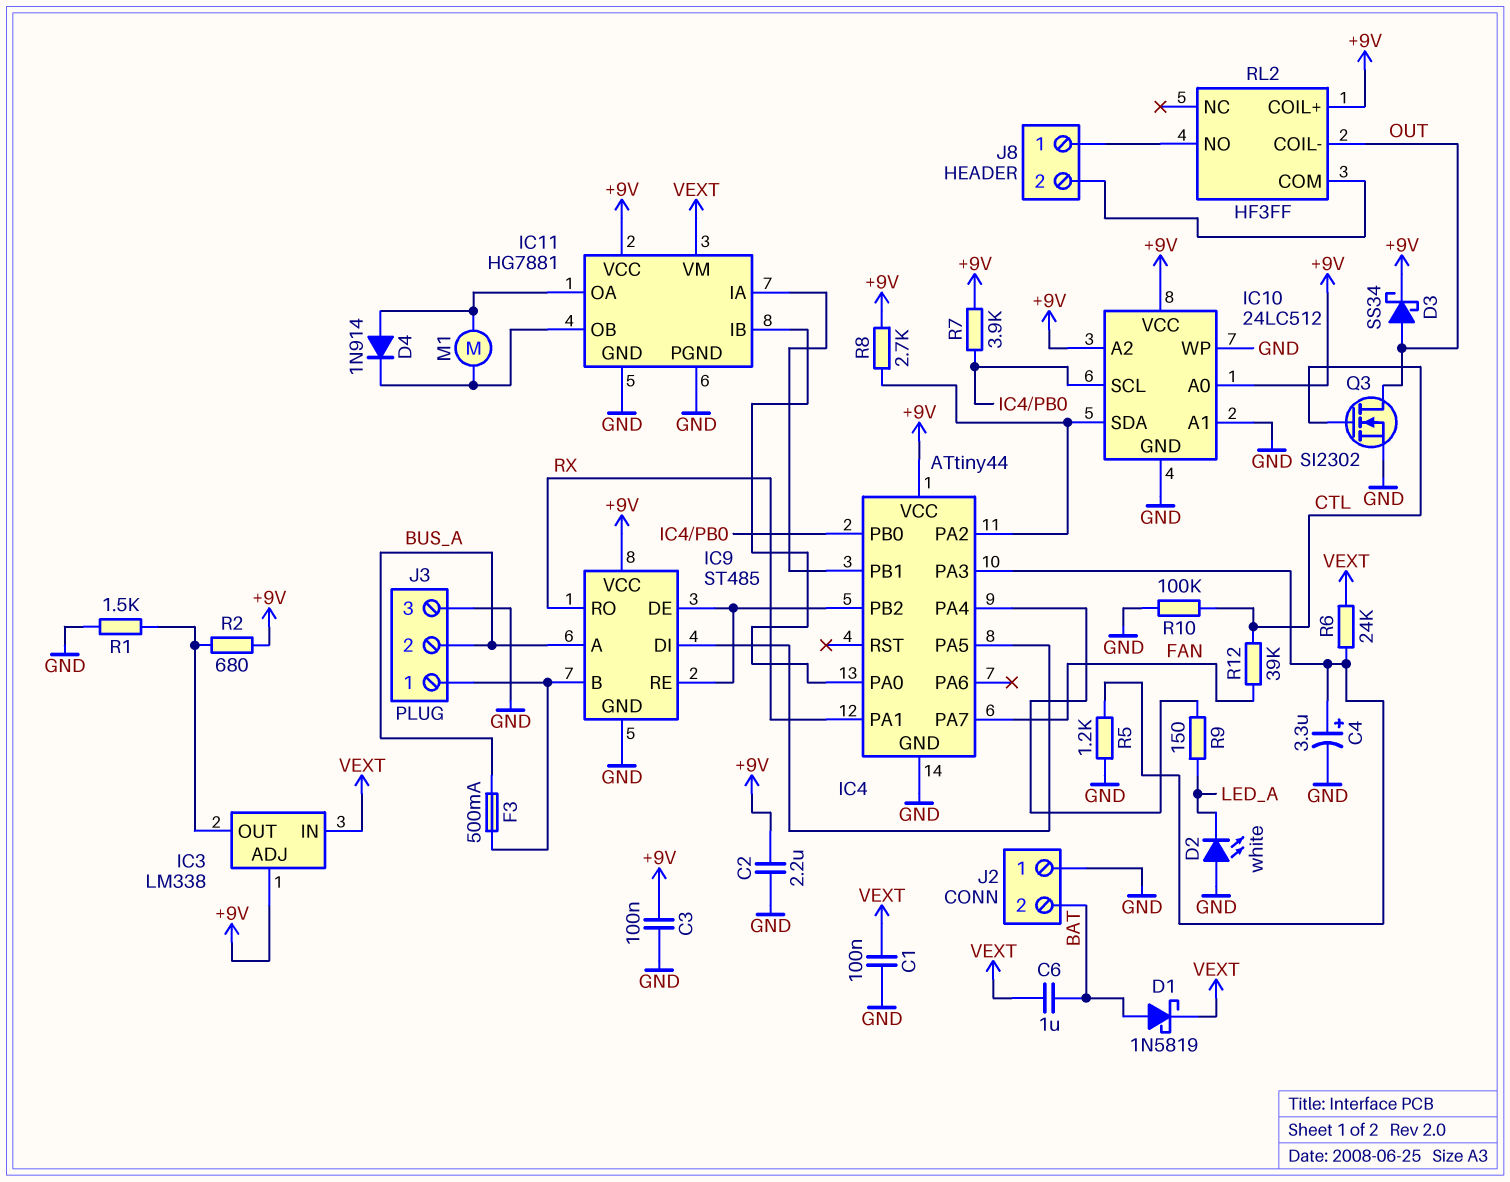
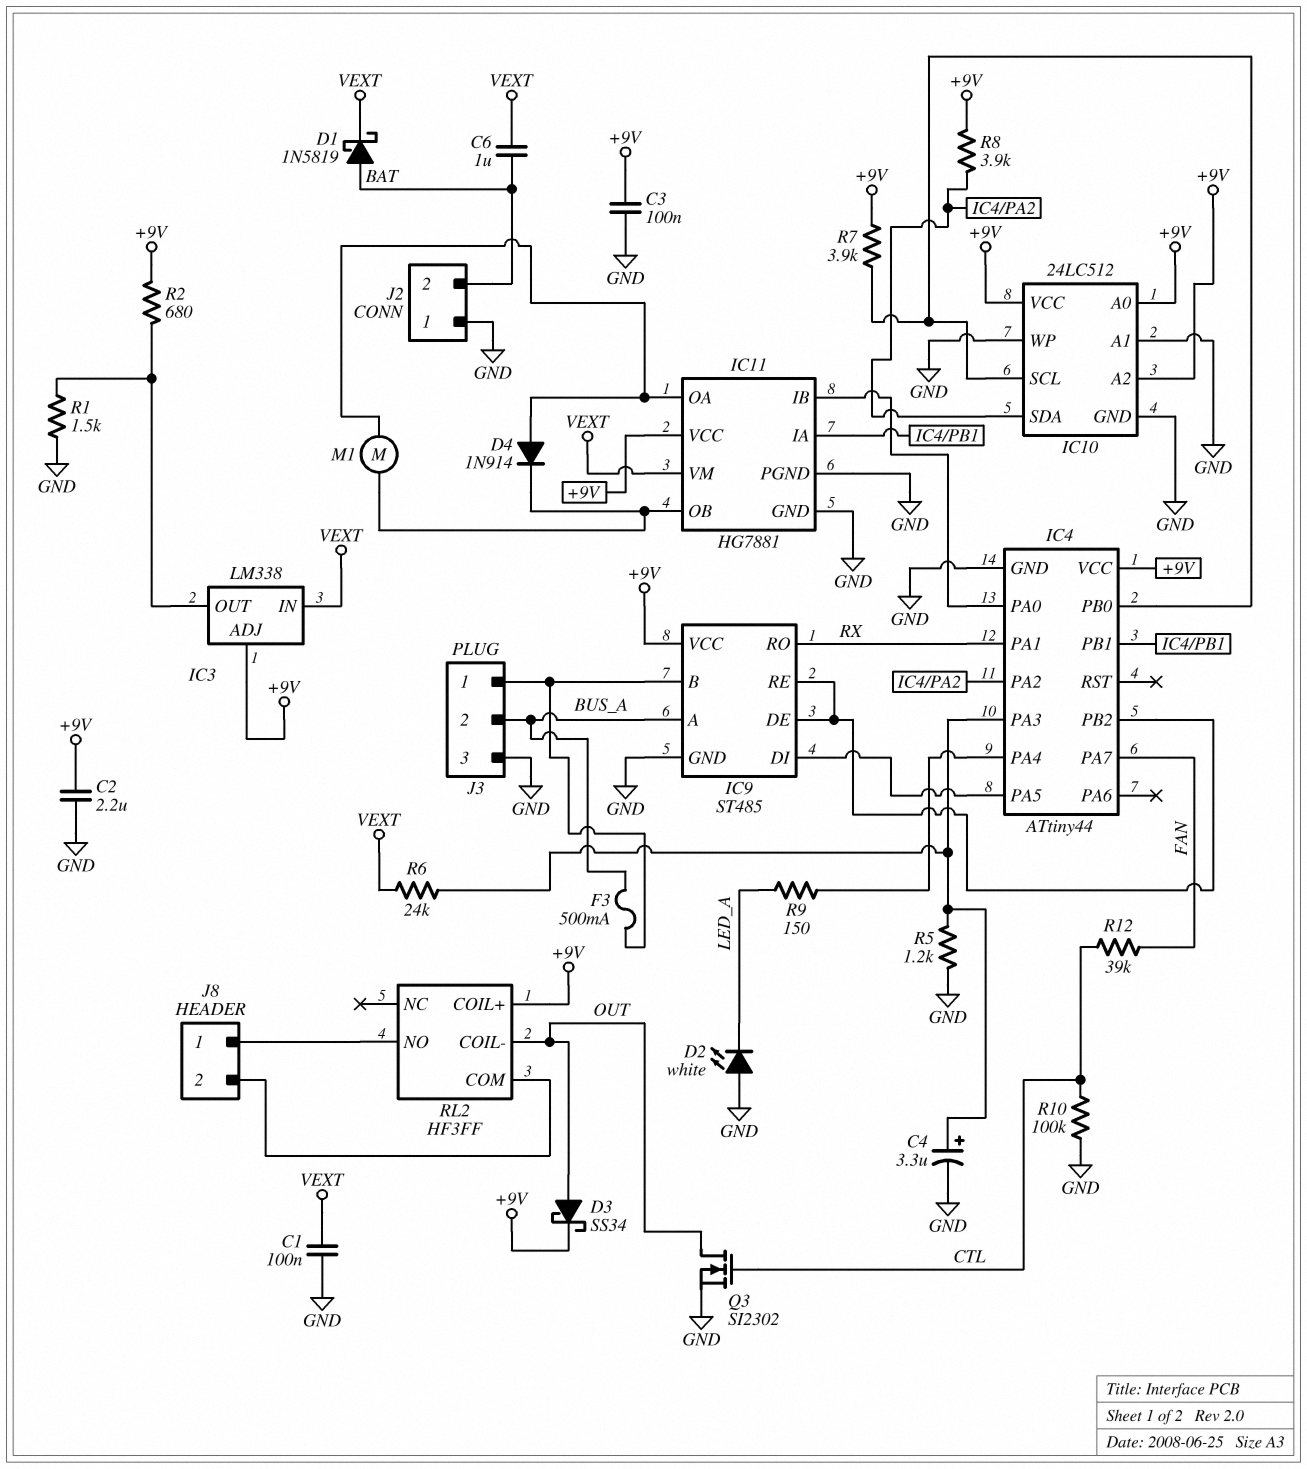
R8: 2.7k (+9V, IC4/PA2) -> 3.9k (+9V, IC4/PA2)

